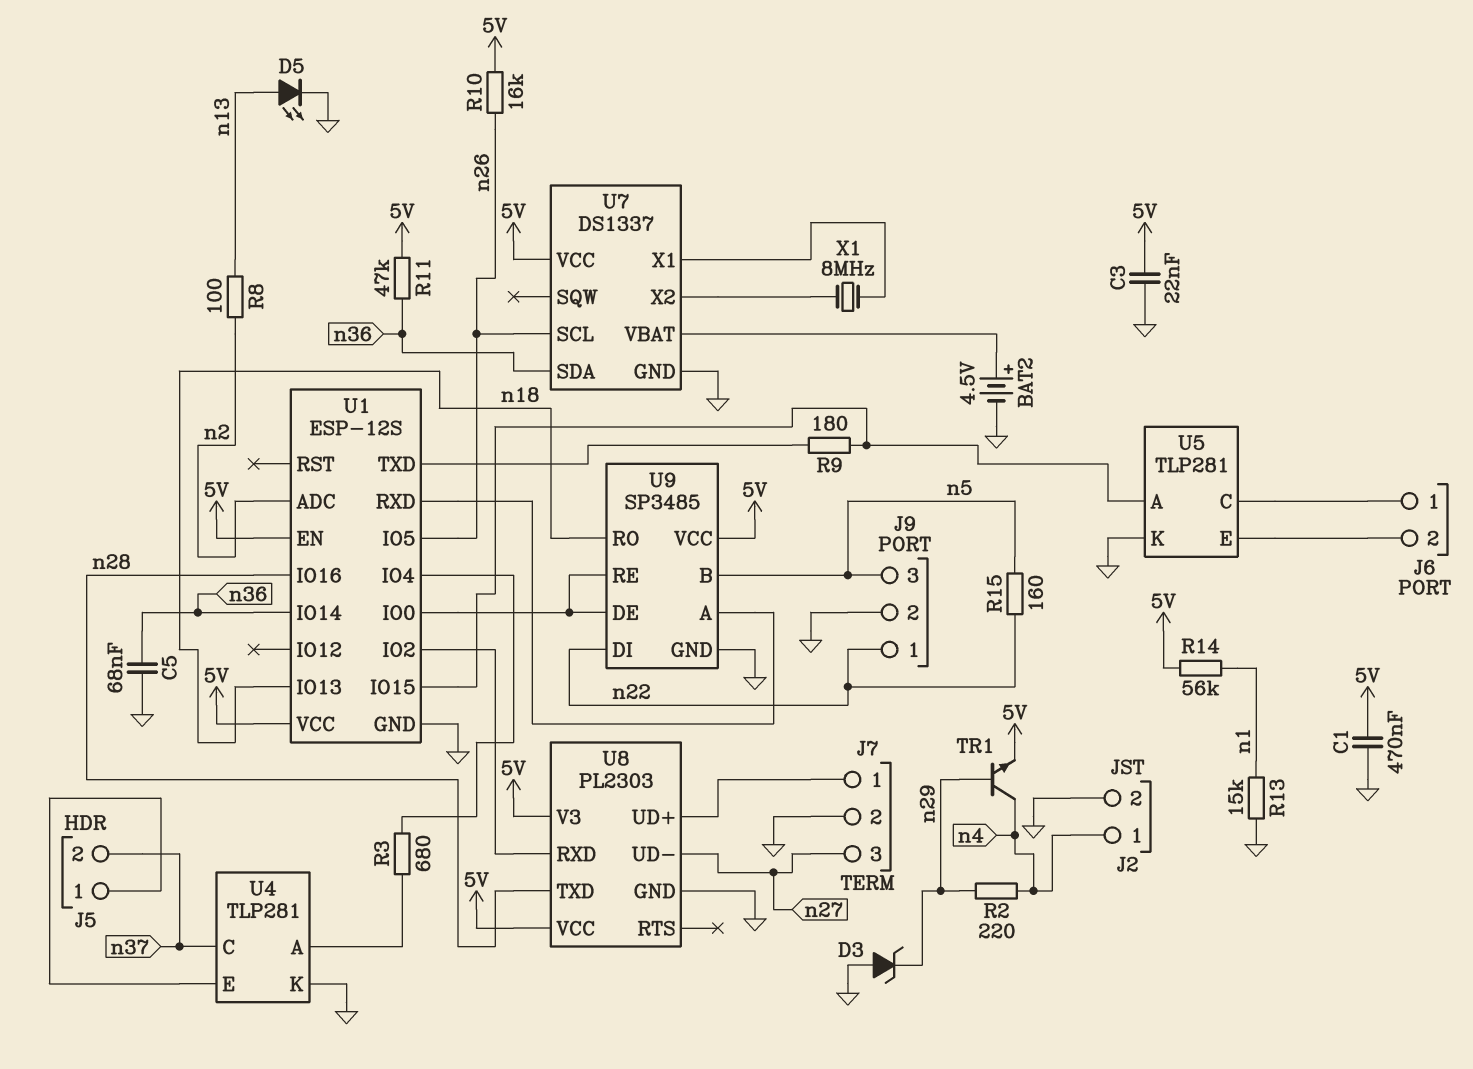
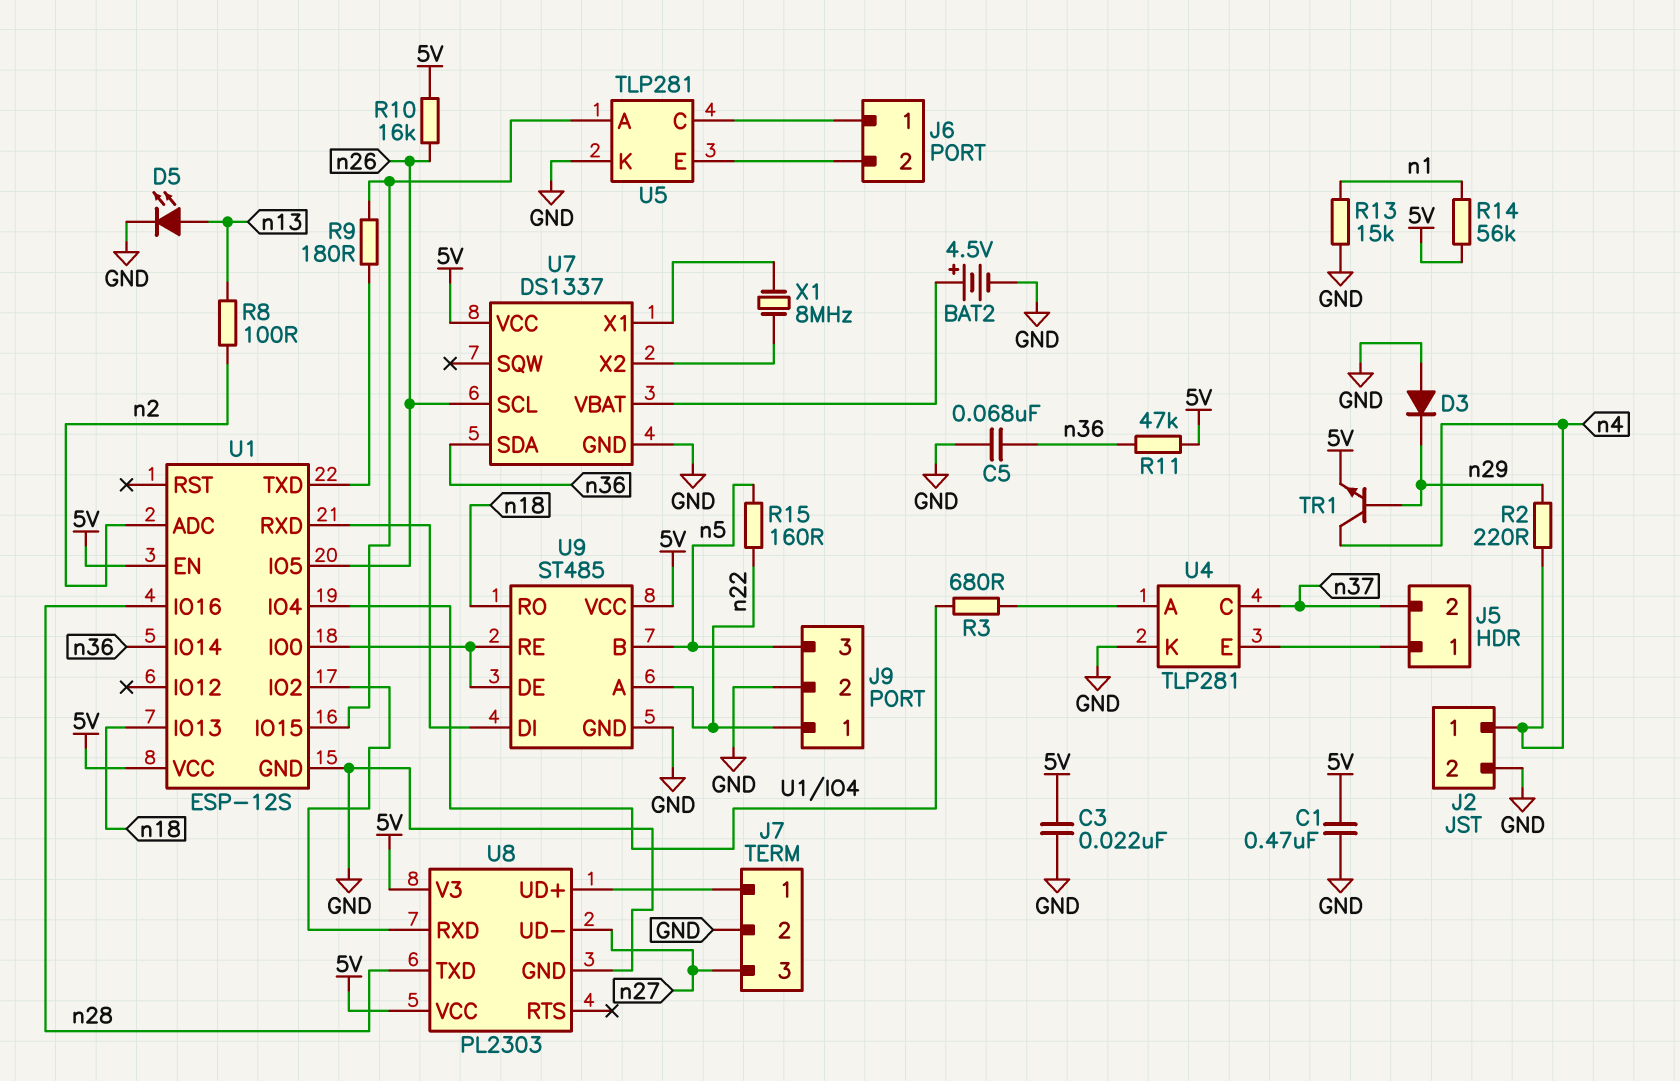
D3: zener (A GND, K n29) -> diode (A GND, K n29)
U9: SP3485 -> ST485
U9 pin A: U1/RXD -> n22
U9 pin DI: n22 -> U1/RXD

